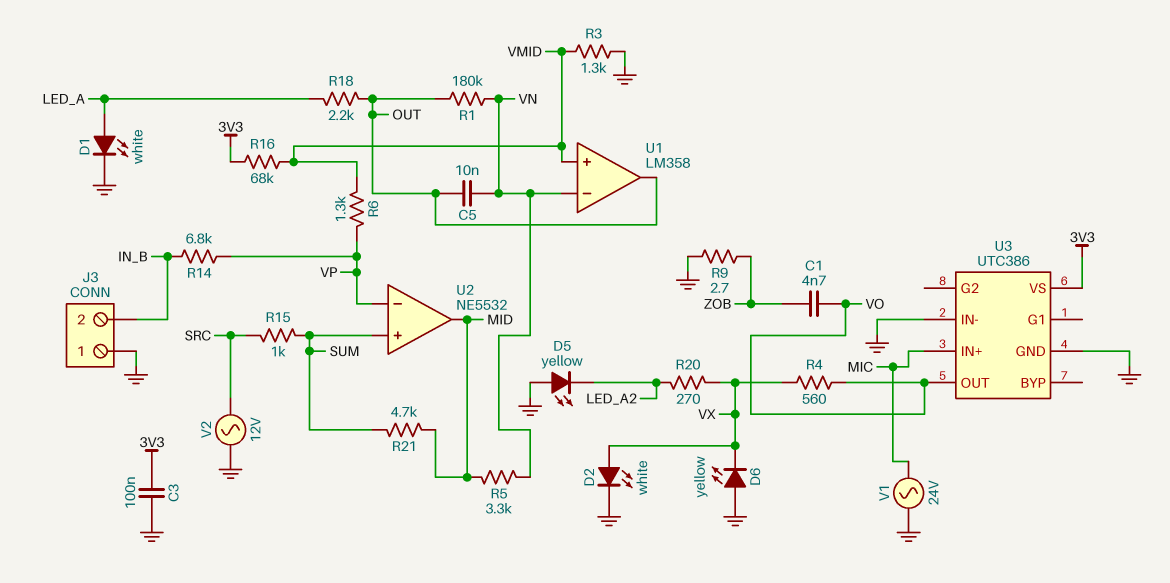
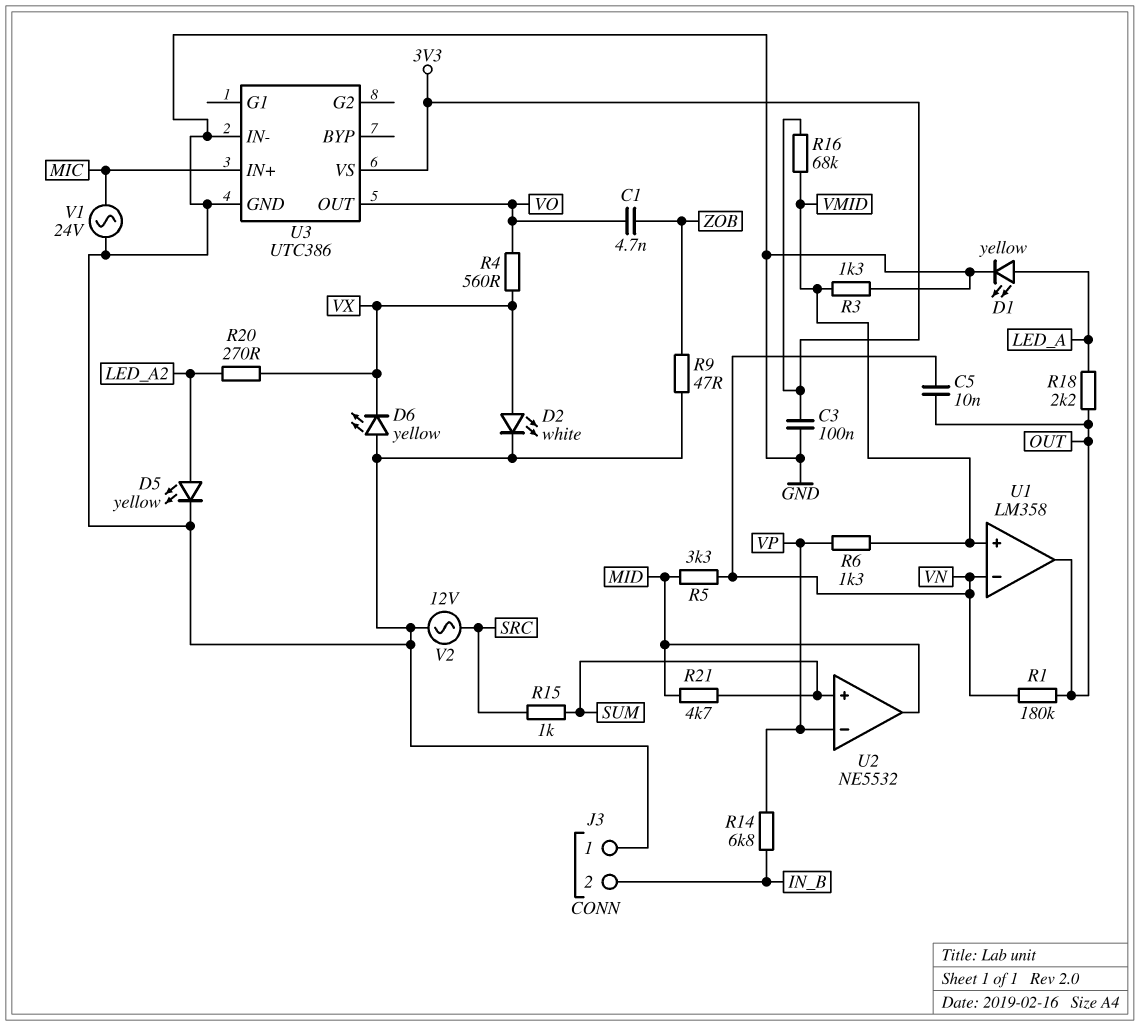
D1: LED white (A LED_A, K GND) -> LED yellow (A LED_A, K GND)
D5: LED yellow (A GND, K LED_A2) -> LED yellow (A LED_A2, K GND)
R9: 2.7 (GND, ZOB) -> 47 (GND, ZOB)

